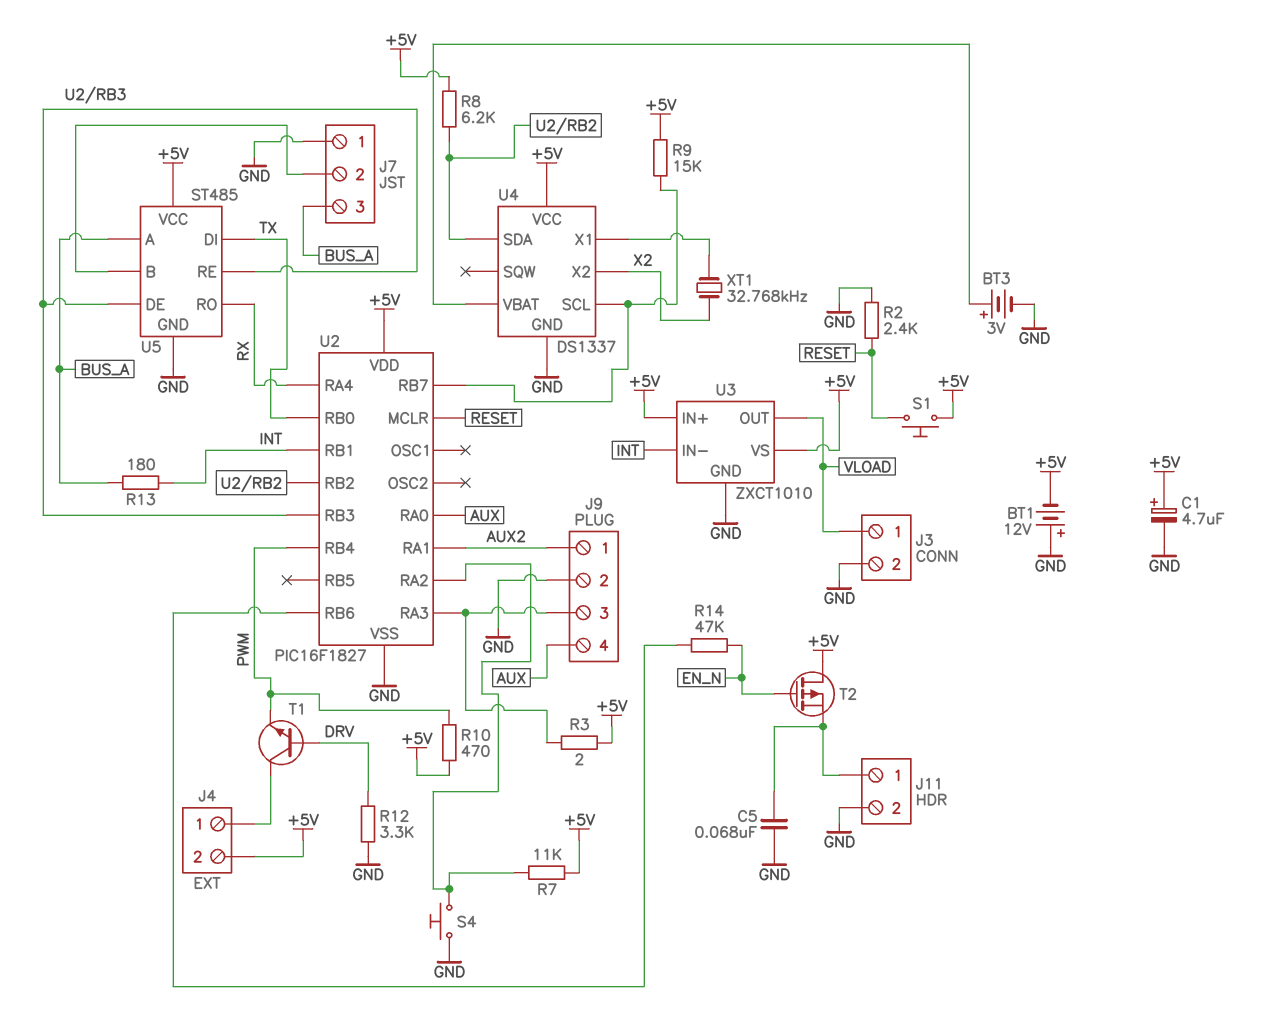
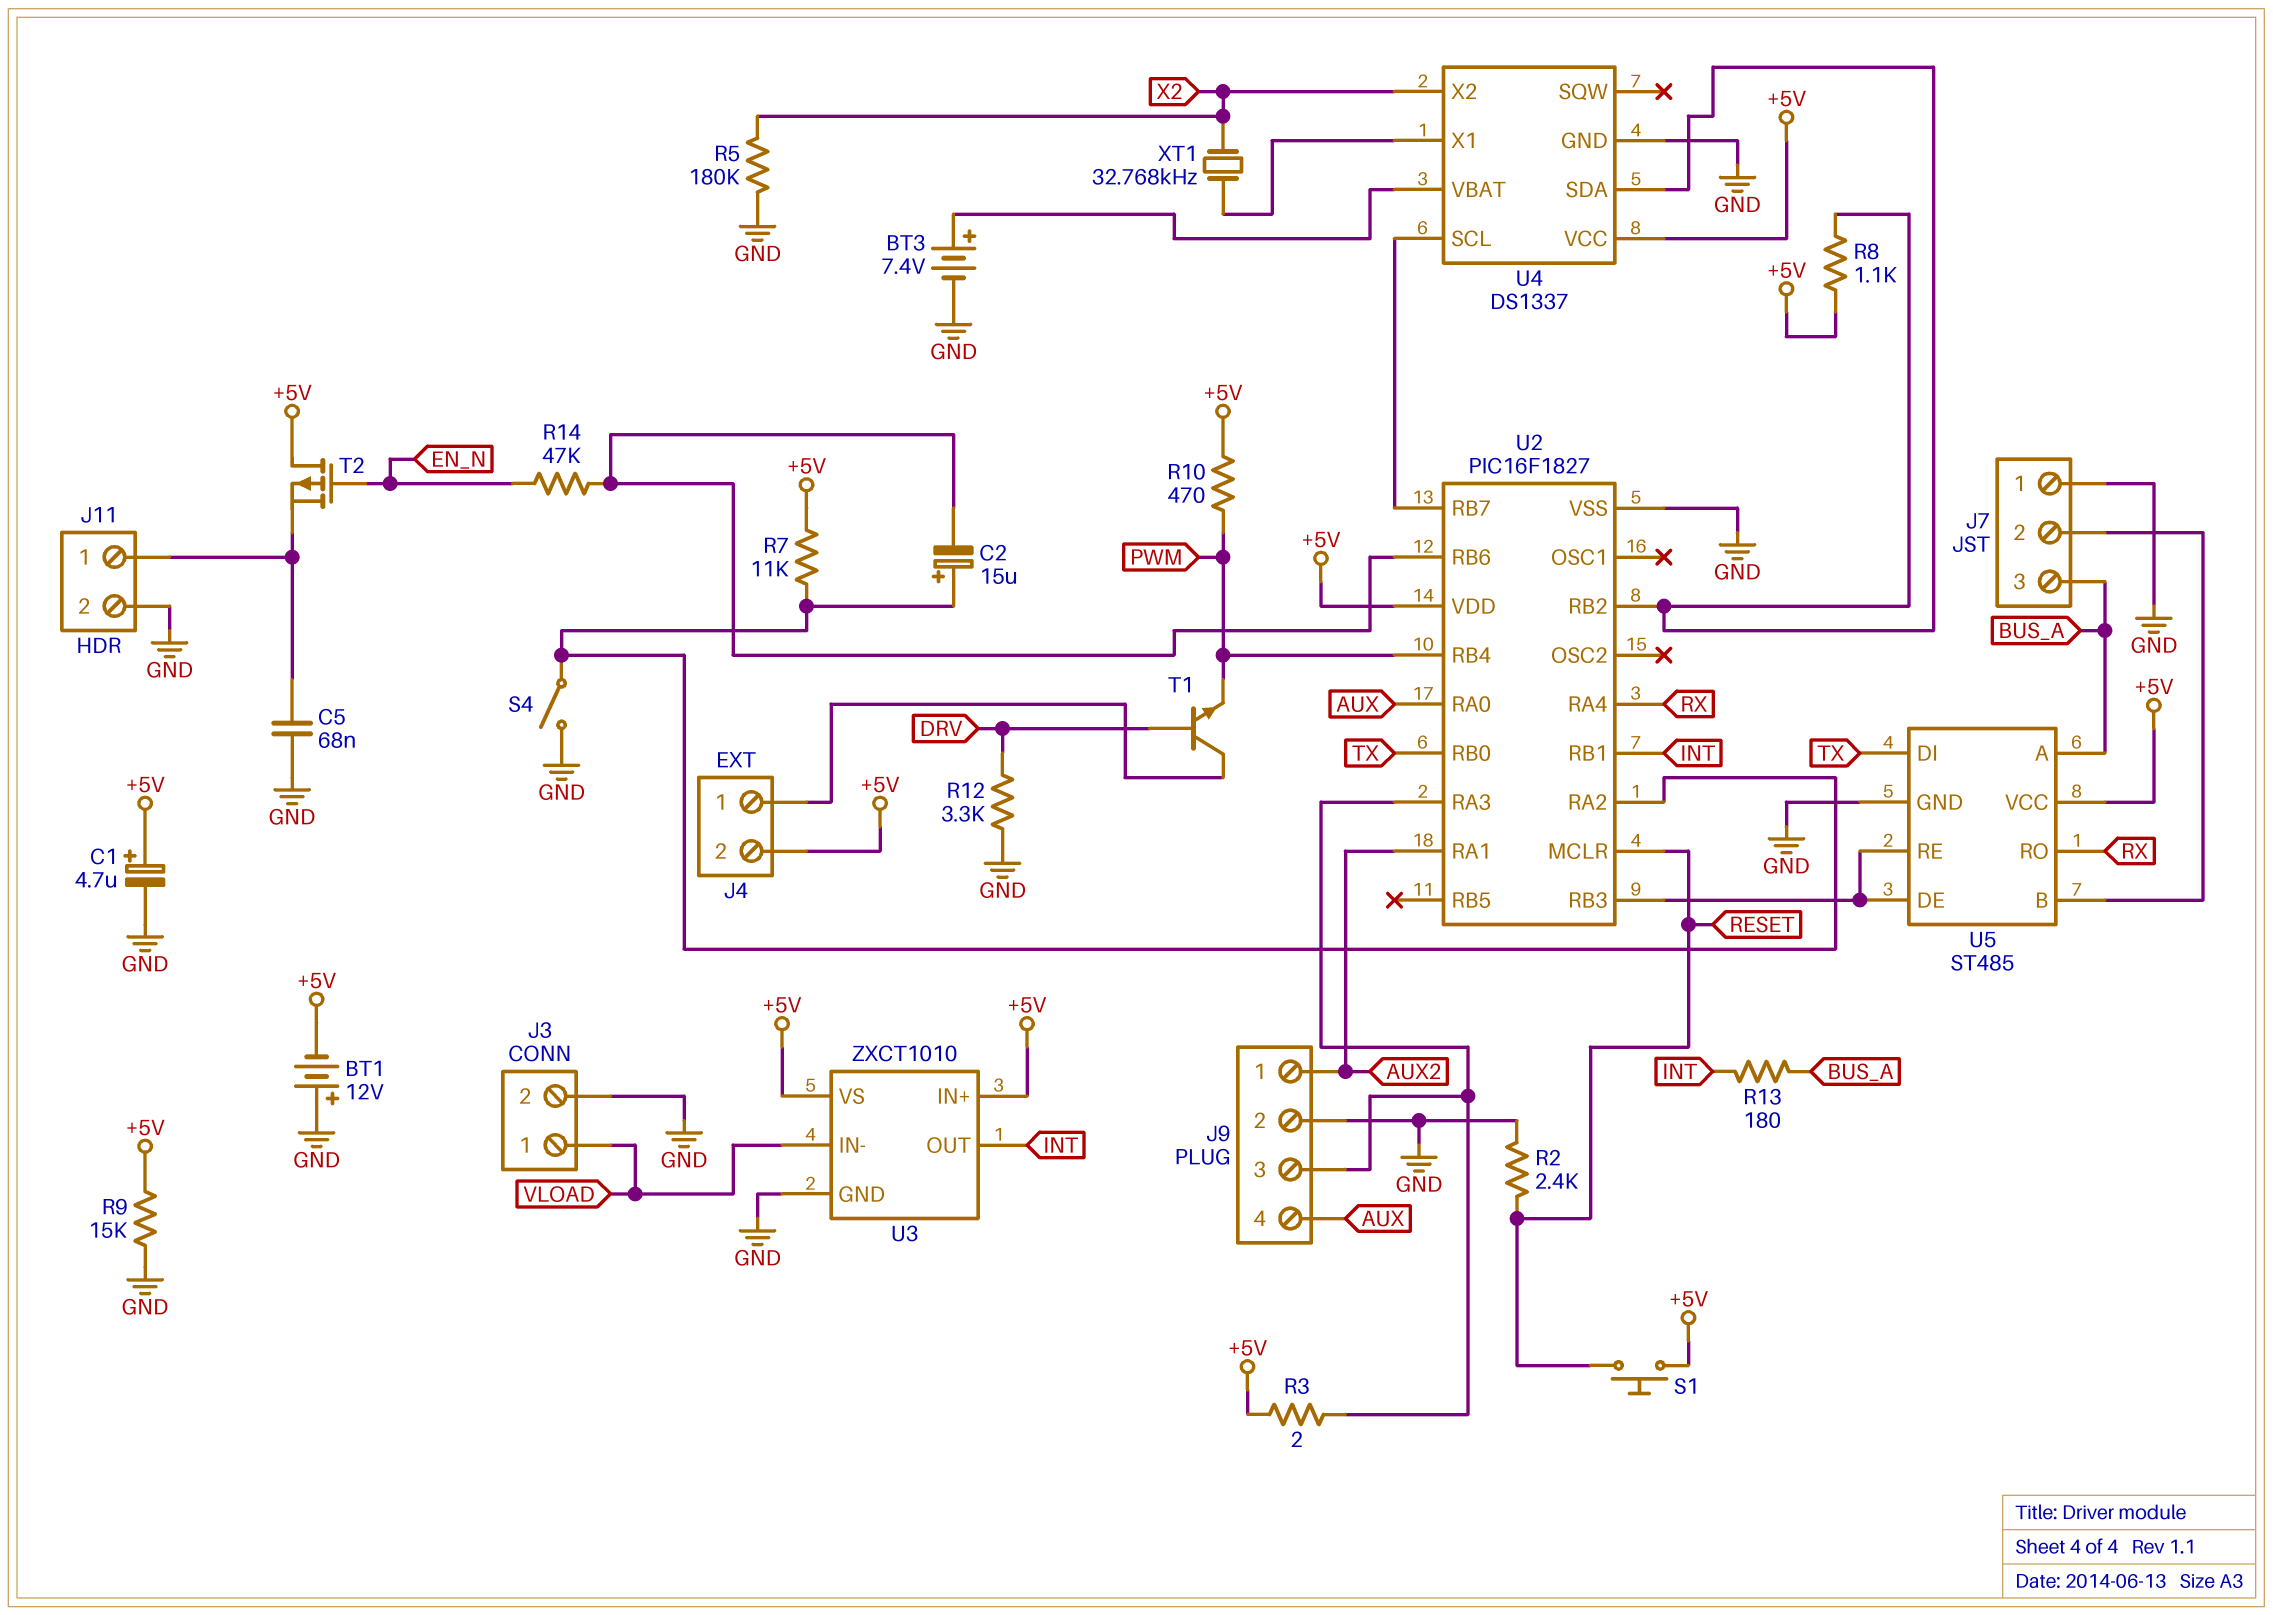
BT3: 3V (plus U4/VBAT, minus GND) -> 7.4V (plus U4/VBAT, minus GND)
C2: none -> 15uF (plus U2/RA2, minus U2/RB6)
R5: none -> 180k (GND, X2)
R8: 6.2k (+5V, U2/RB2) -> 1.1k (+5V, U2/RB2)
R9: 15k (+5V, U2/RB7) -> 15k (+5V, GND)
S4: button (GND, U2/RA2) -> switch (GND, U2/RA2)
U3 pin IN-: INT -> VLOAD
U3 pin OUT: VLOAD -> INT

